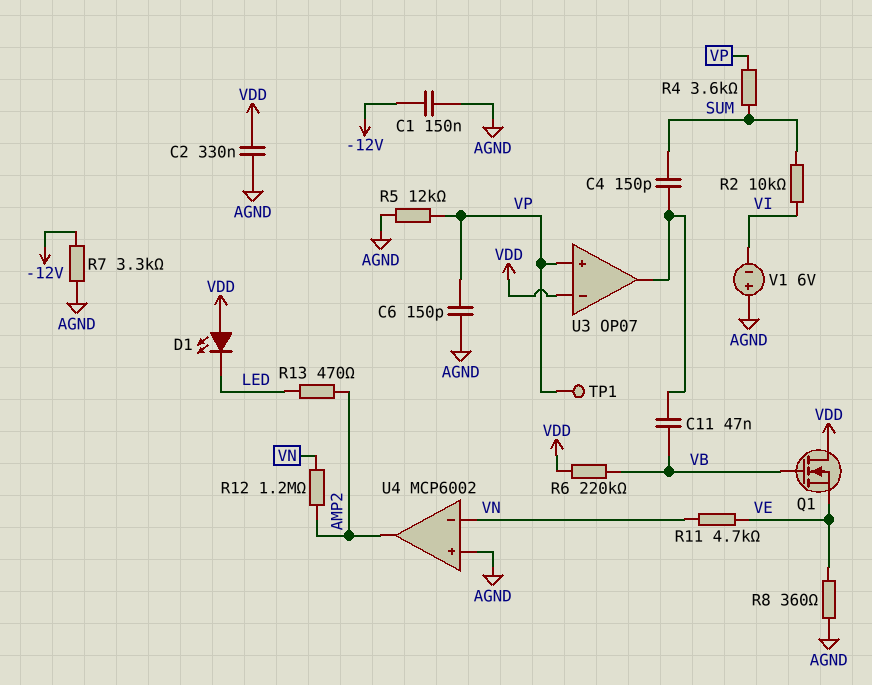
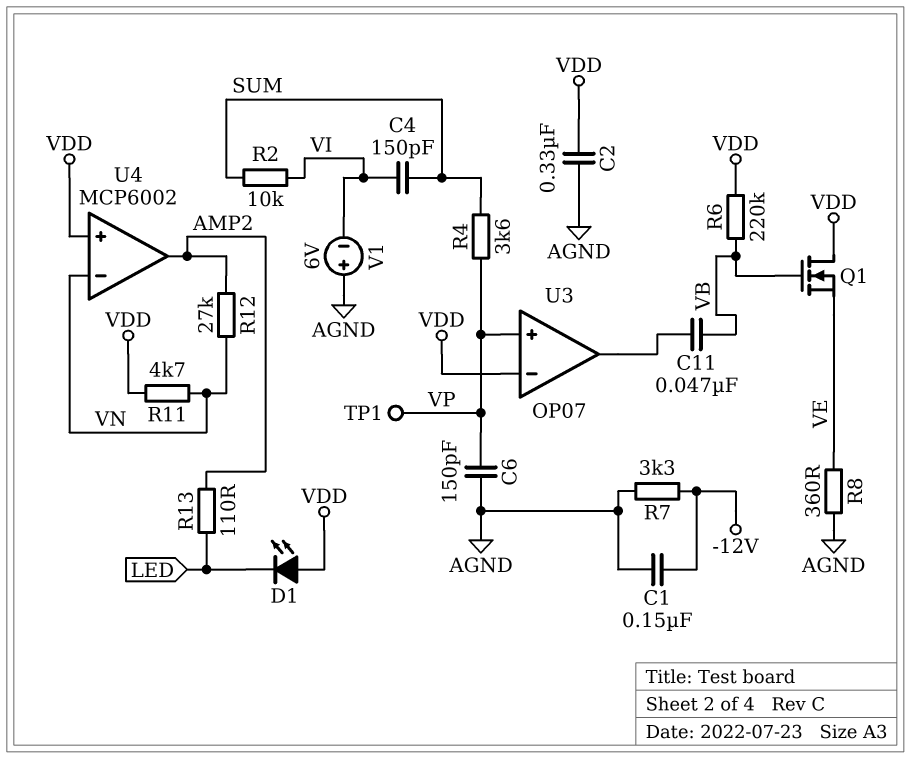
C4: 150pF (SUM, U3/out) -> 150pF (SUM, VI)
R5: 12k (AGND, VP) -> none
R11: 4.7k (VE, VN) -> 4.7k (VDD, VN)
R12: 1.2M (AMP2, VN) -> 27k (AMP2, VN)
R13: 470 (AMP2, LED) -> 110 (AMP2, LED)
U4 pin in+: AGND -> VDD

